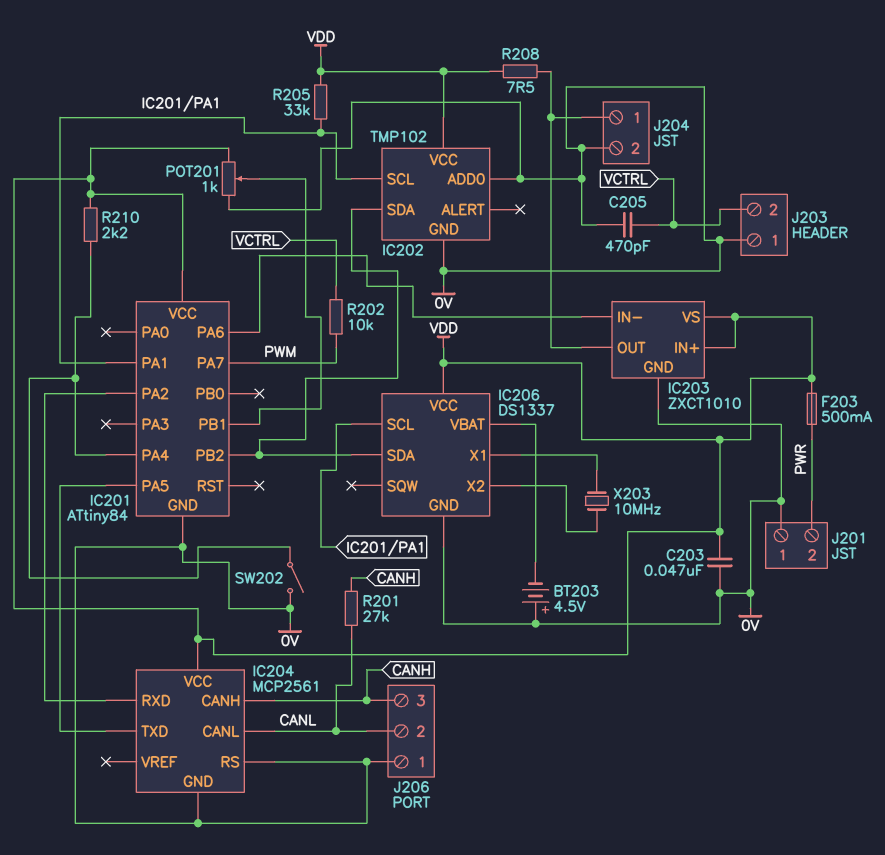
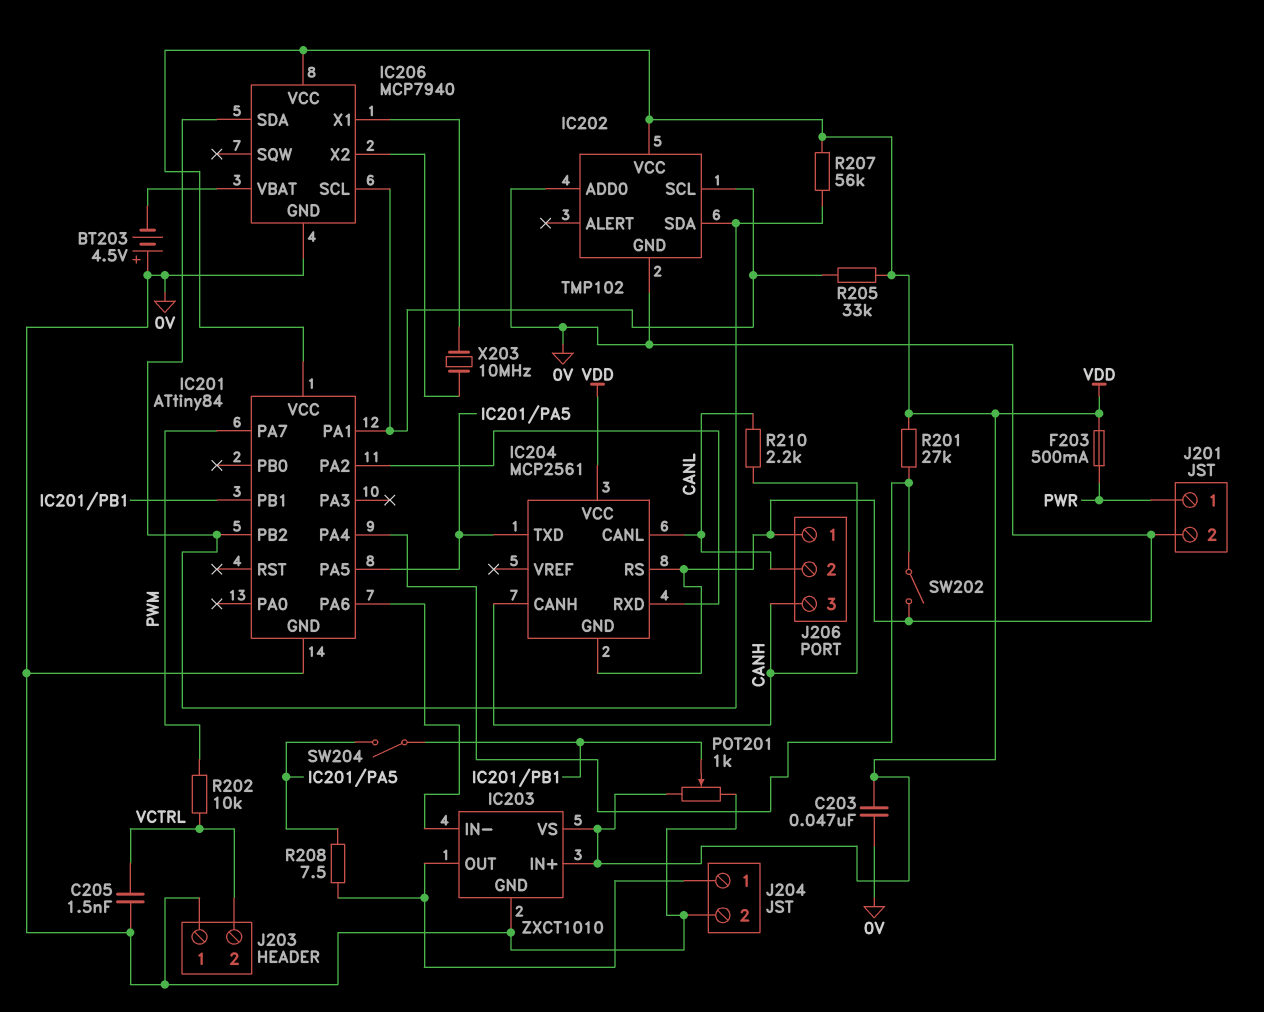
C205: 470pF (0V, VCTRL) -> 1.5nF (0V, VCTRL)
IC206: DS1337 -> MCP7940
J201 pin 1: 0V -> PWR
J201 pin 2: PWR -> 0V
R201: 27k (CANH, CANL) -> 27k (IC201/PA4, VDD)
R207: none -> 56k (IC201/PB2, VDD)
R208: 7.5 (IC203/OUT, VDD) -> 7.5 (IC201/PA5, IC203/OUT)
R210: 2.2k (IC201/PA4, VDD) -> 2.2k (CANH, CANL)
SW204: none -> switch (IC201/PA5, IC201/PB1)

